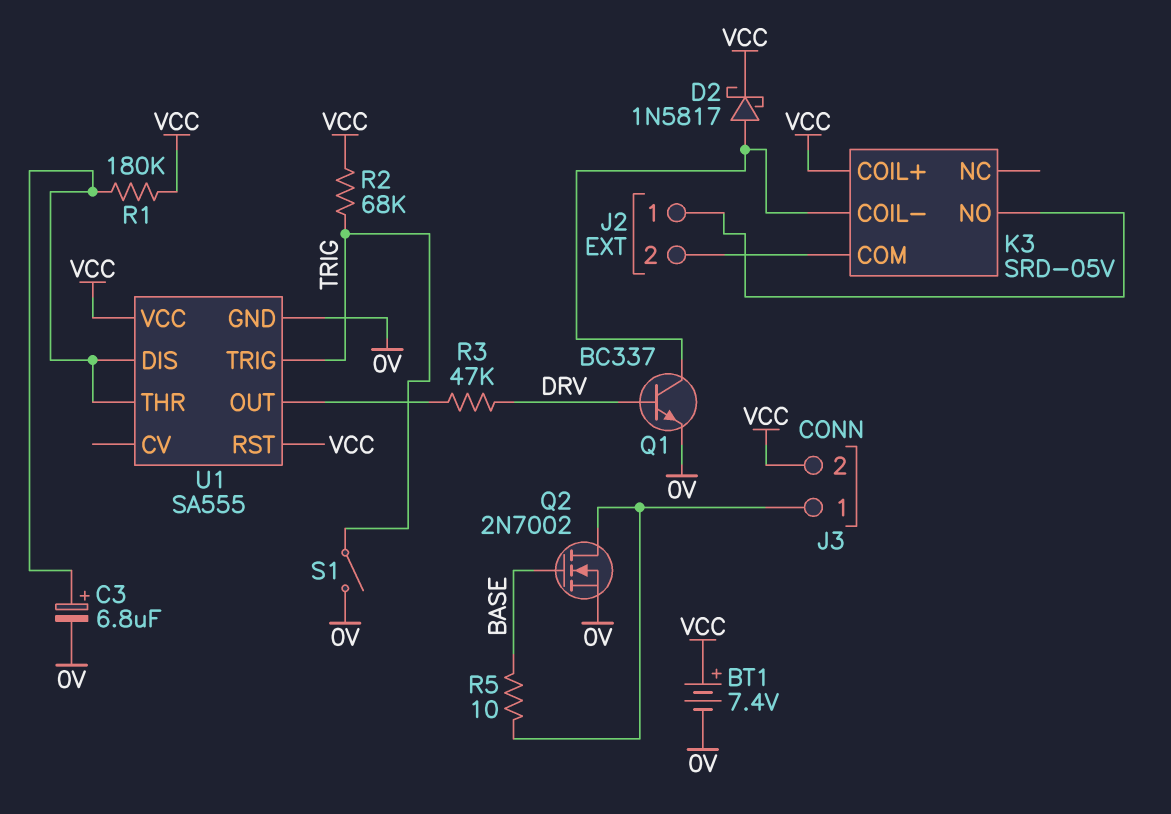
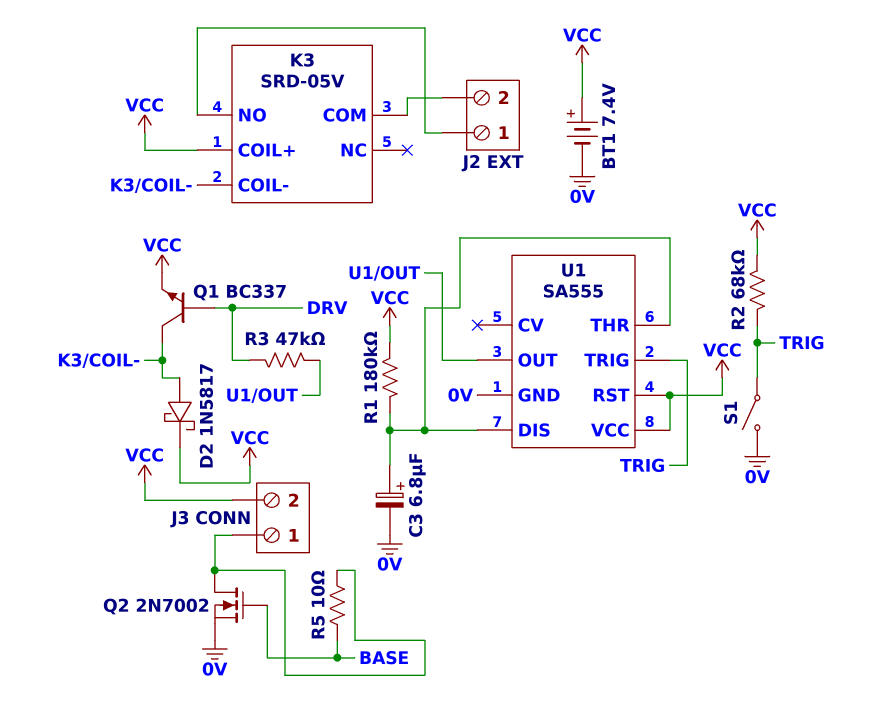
Q1: NPN BC337 (B DRV, C K3/COIL-, E 0V) -> NPN BC337 (B DRV, C K3/COIL-, E VCC)

